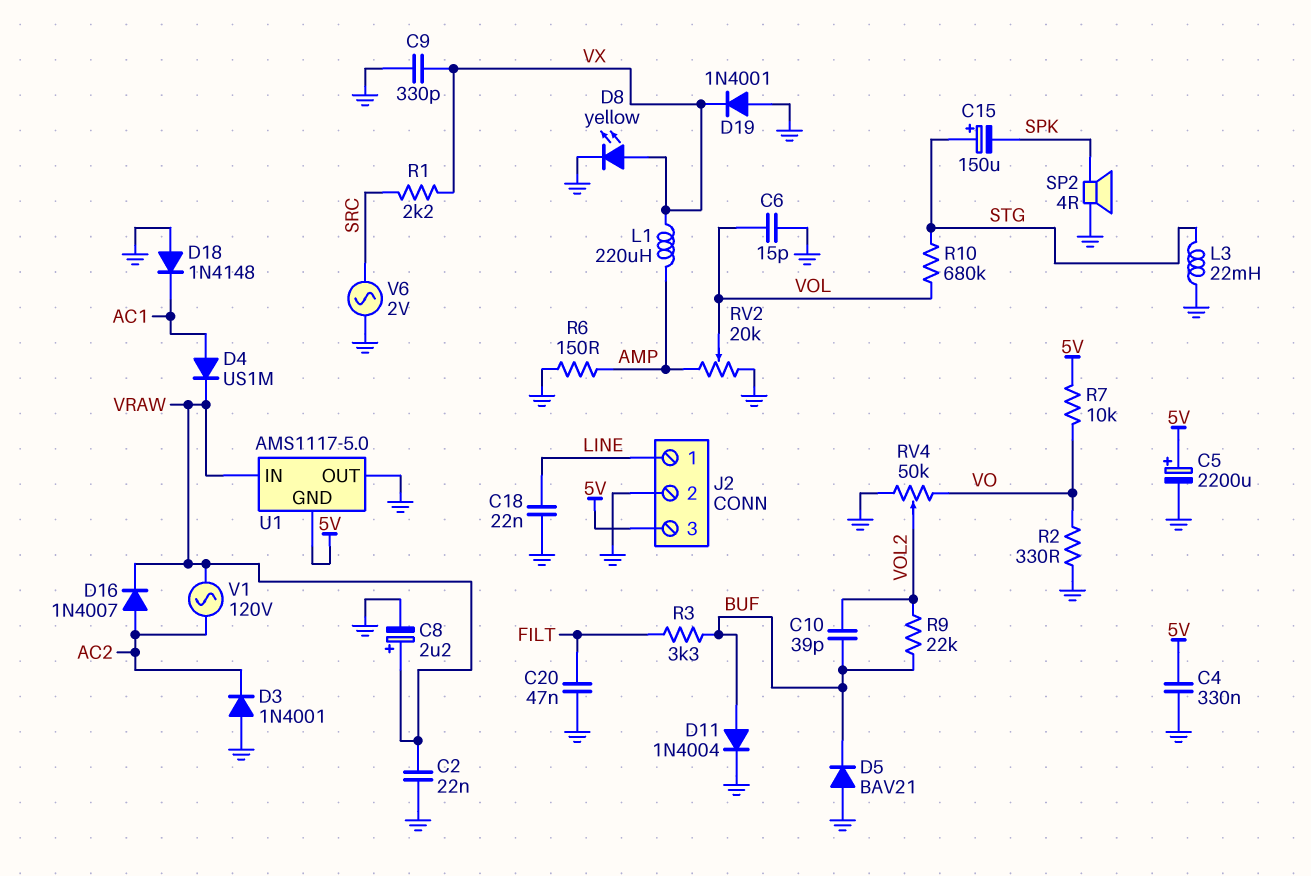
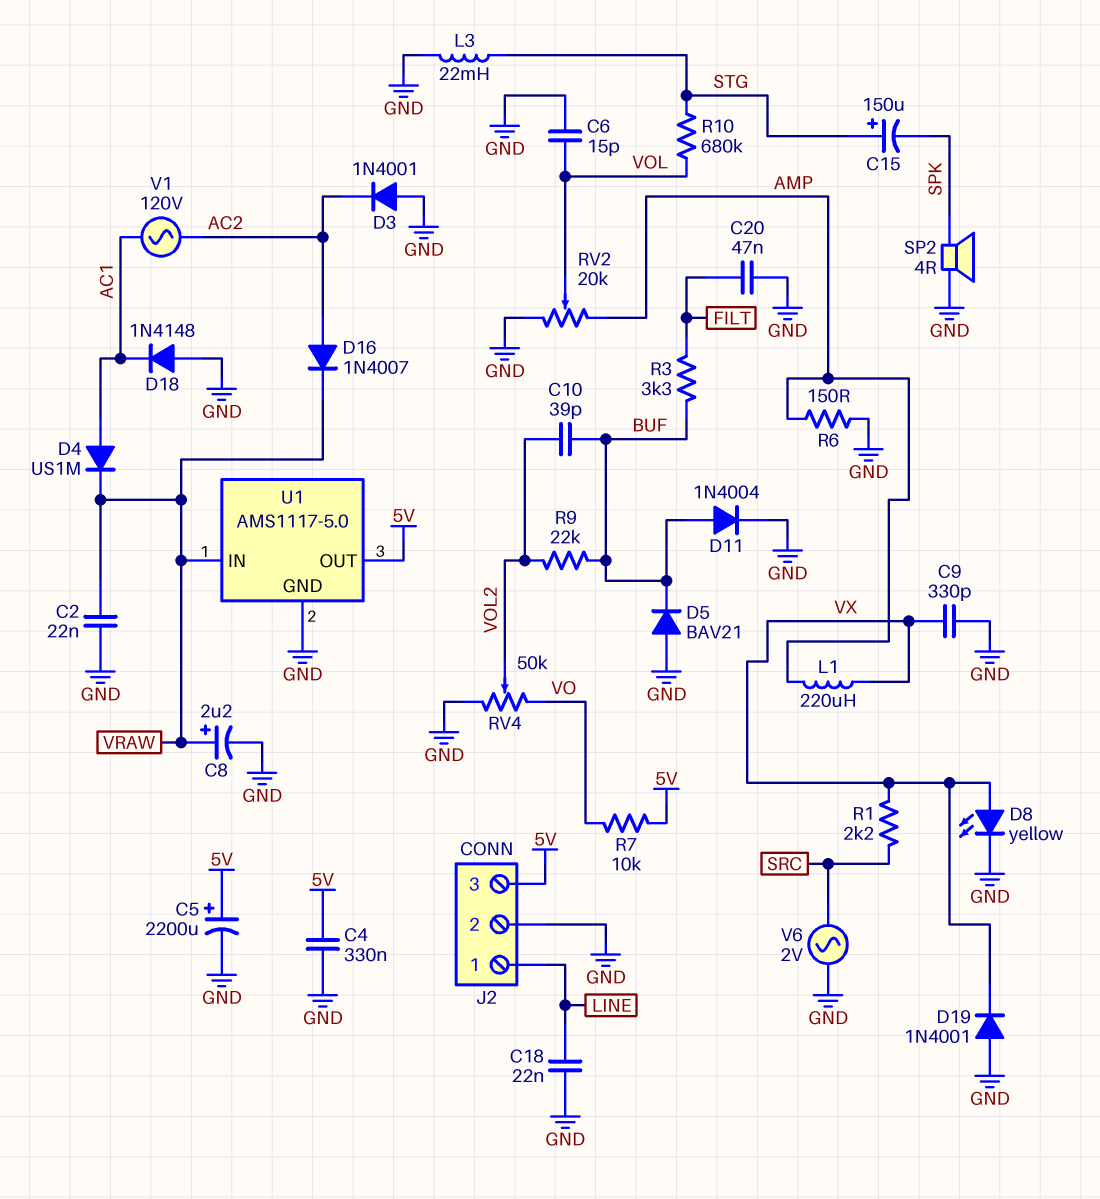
R2: 330 (GND, VO) -> none
U1 pin GND: 5V -> GND
U1 pin OUT: GND -> 5V
V1: AC 120V (AC2, VRAW) -> AC 120V (AC1, AC2)

